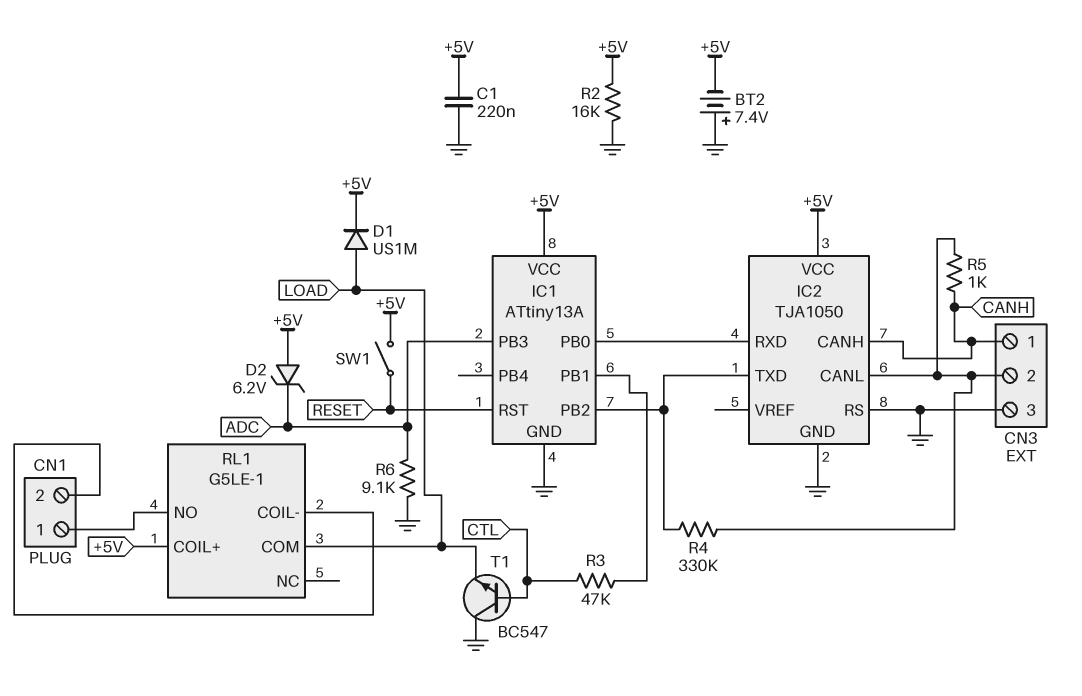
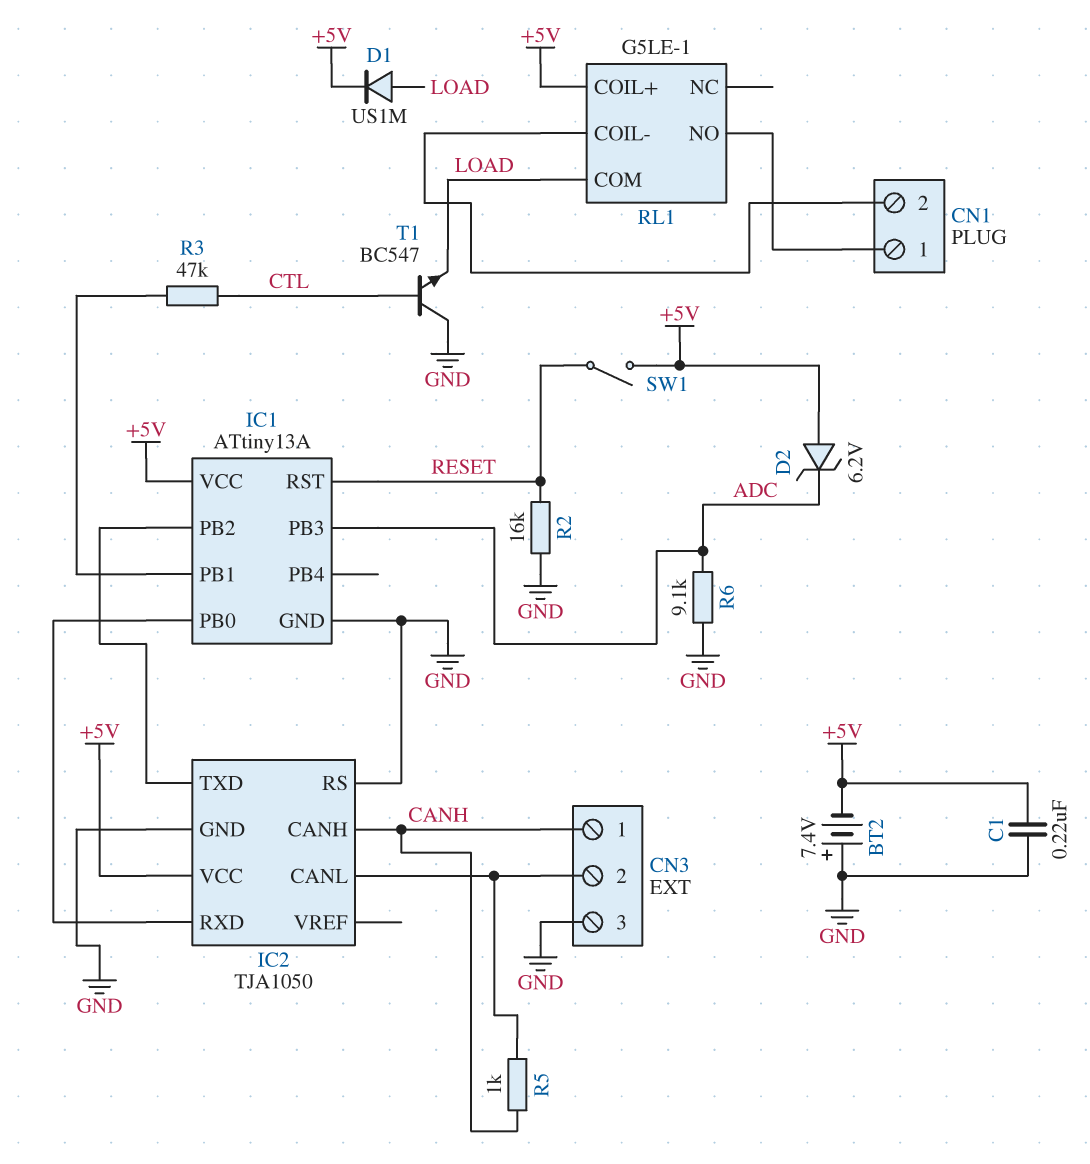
R2: 16k (+5V, GND) -> 16k (GND, RESET)
R4: 330k (CN3/2, IC1/PB2) -> none

